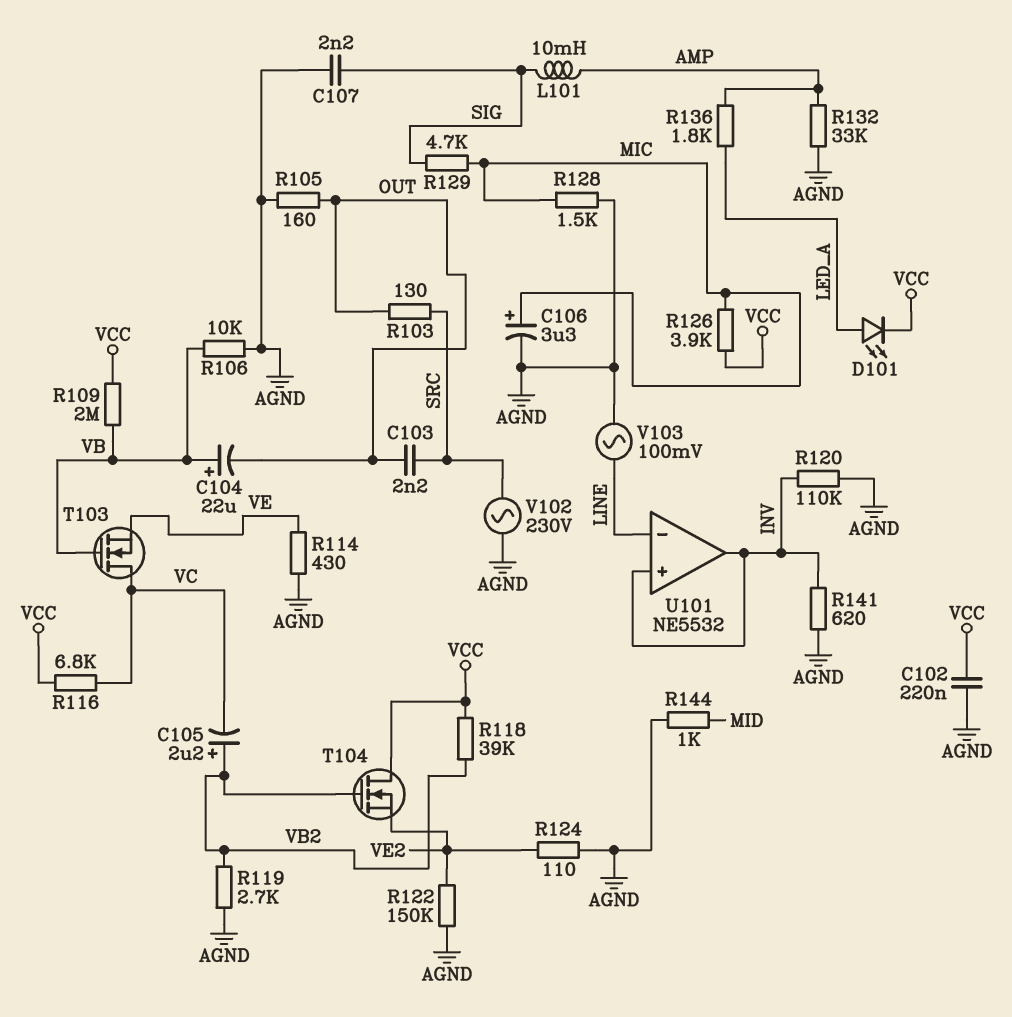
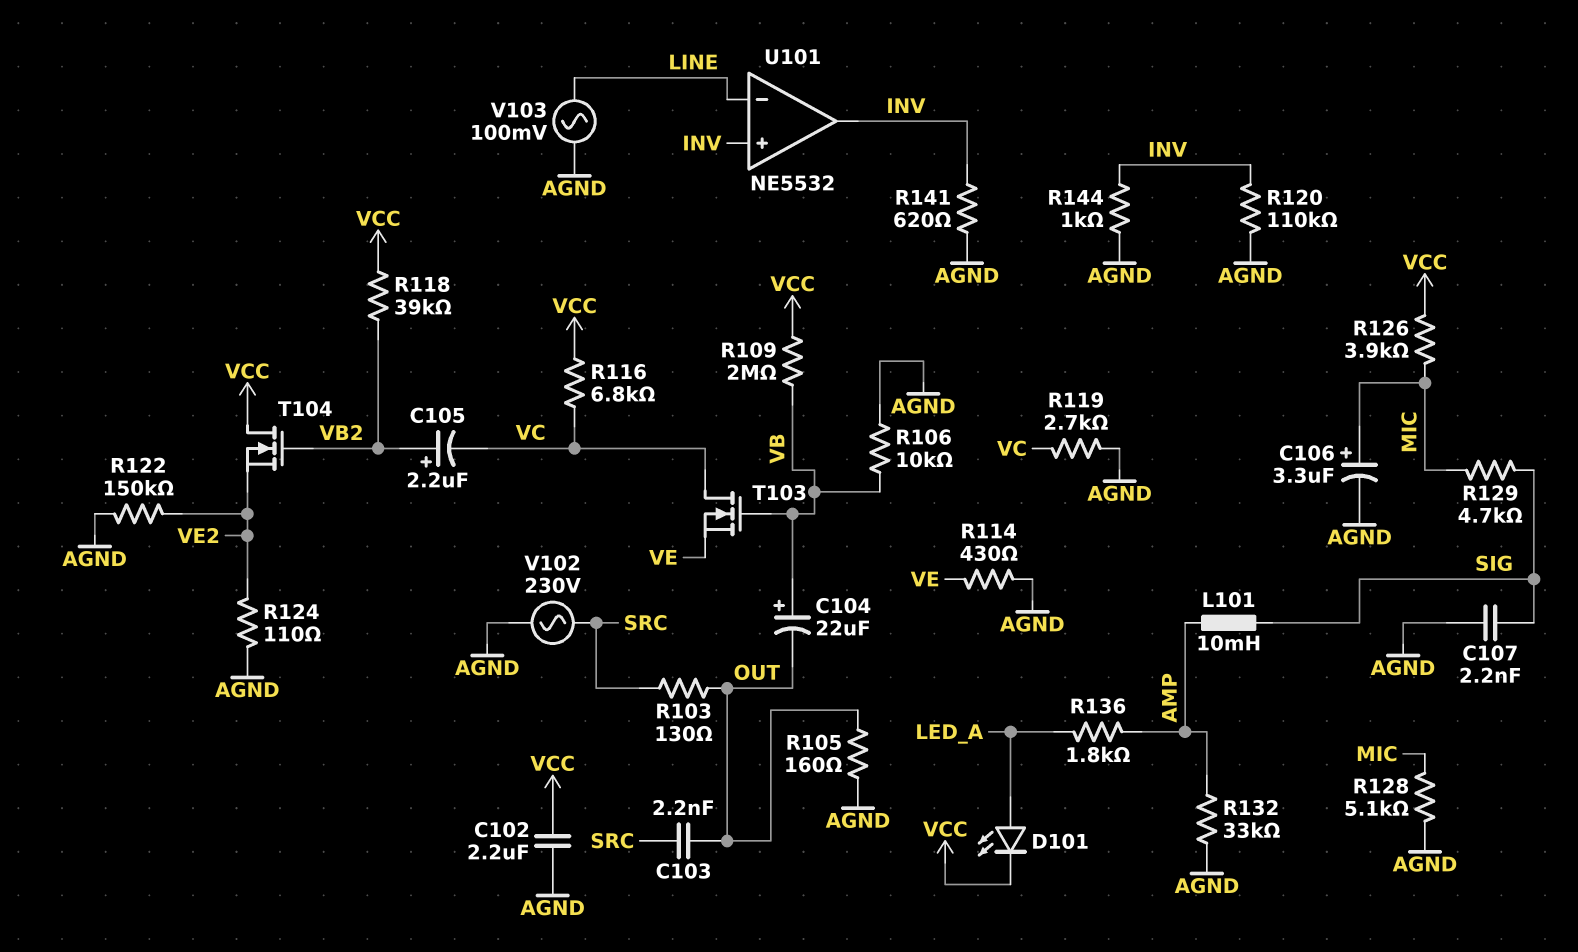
C102: 220nF (AGND, VCC) -> 2.2uF (AGND, VCC)
R119: 2.7k (AGND, VB2) -> 2.7k (AGND, VC)
R128: 1.5k (AGND, MIC) -> 5.1k (AGND, MIC)
R144: 1k (AGND, MID) -> 1k (AGND, INV)

